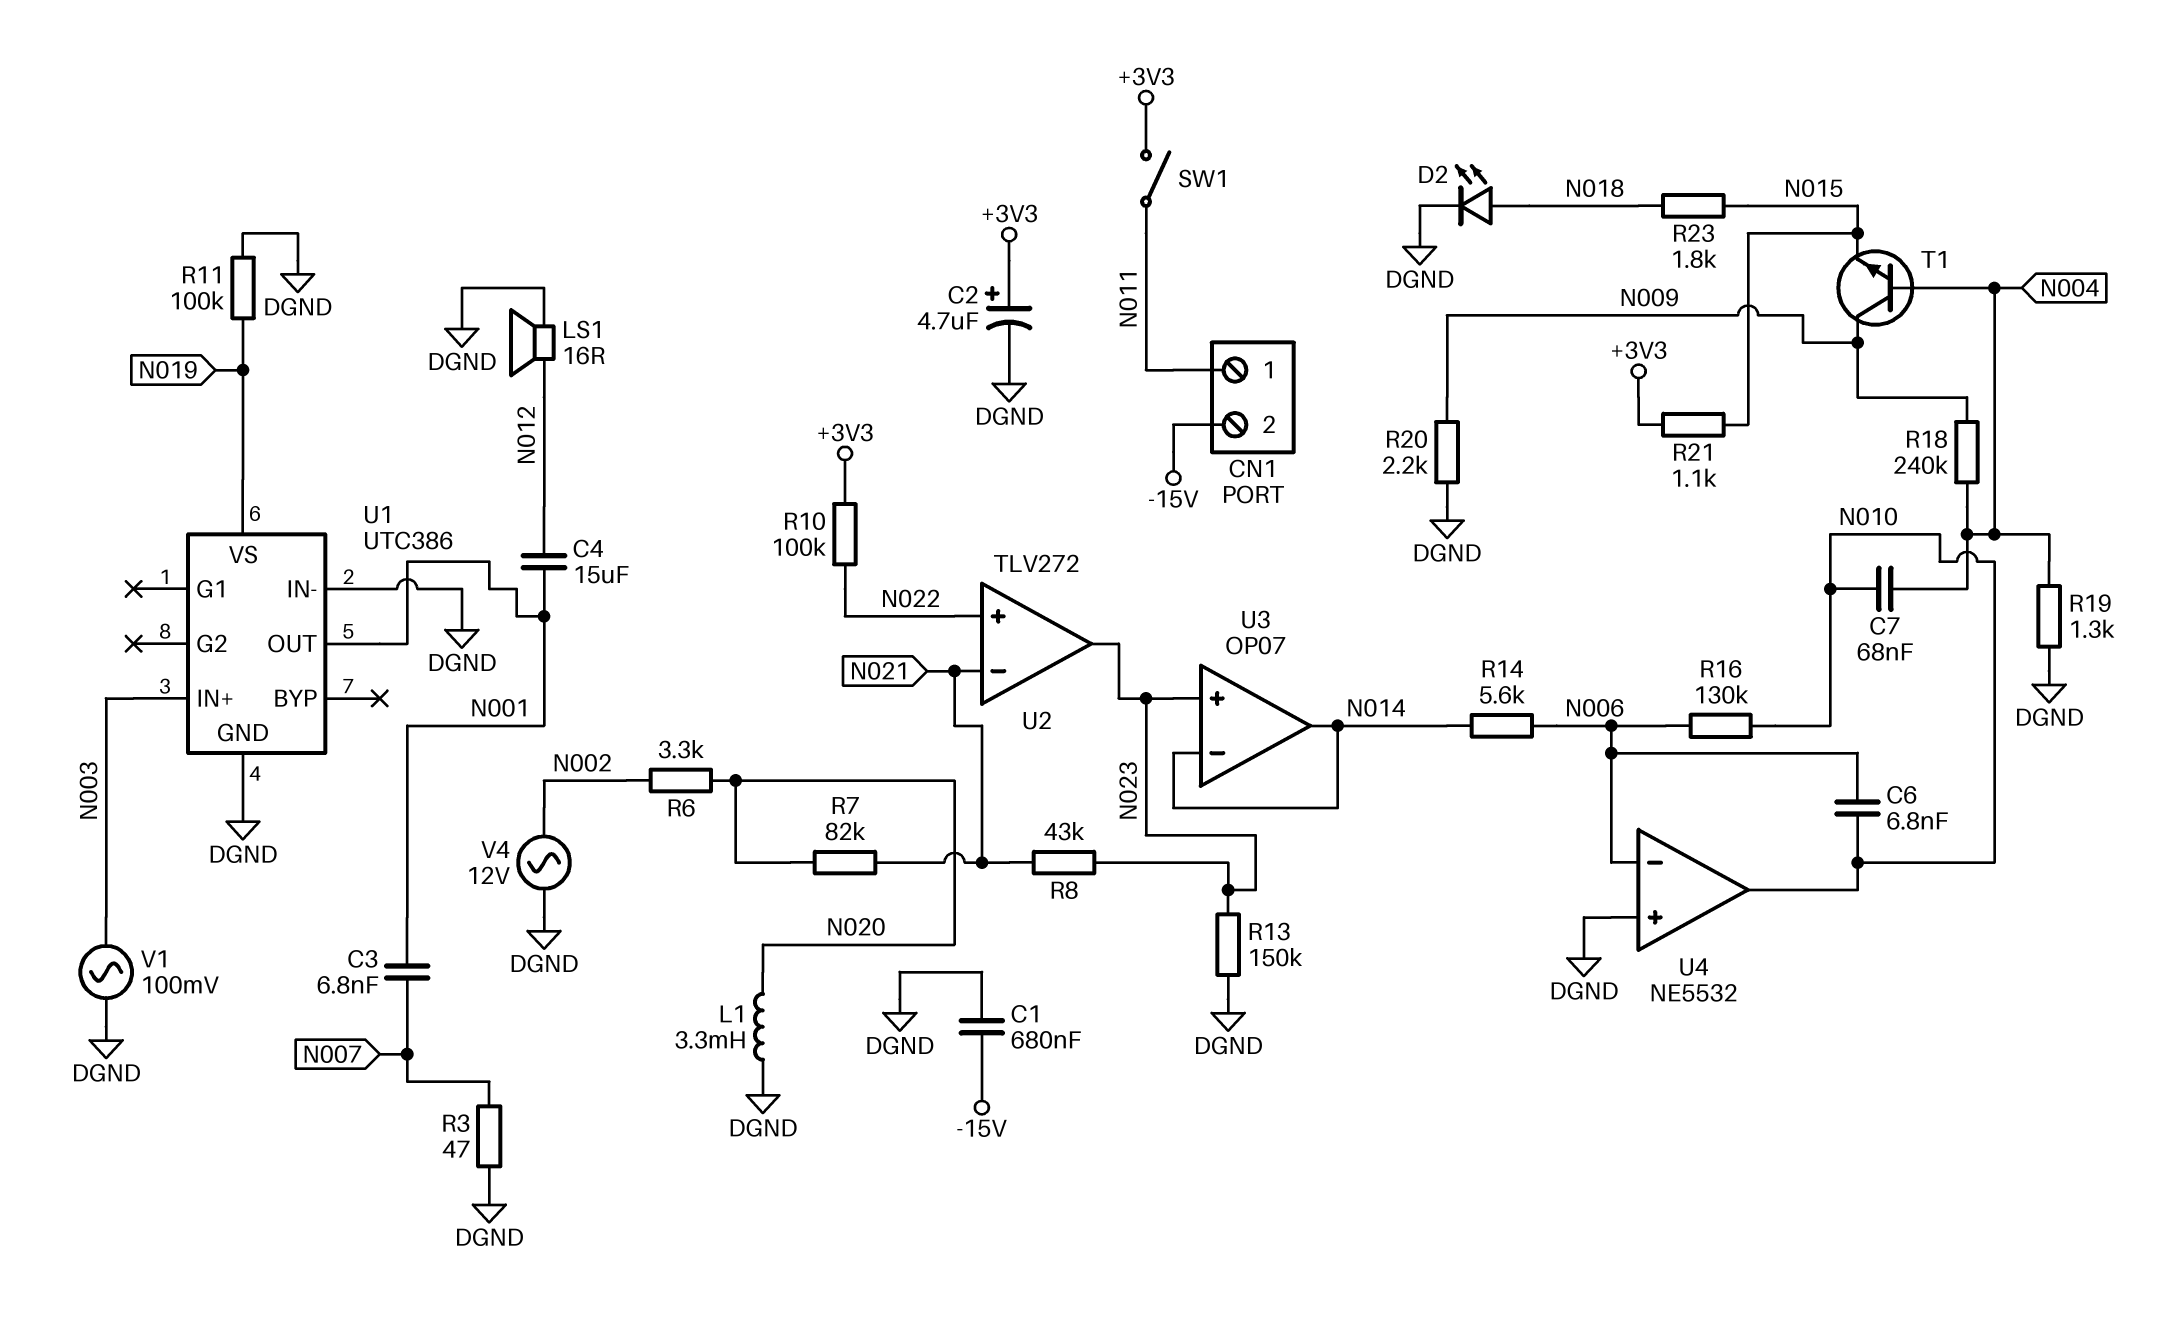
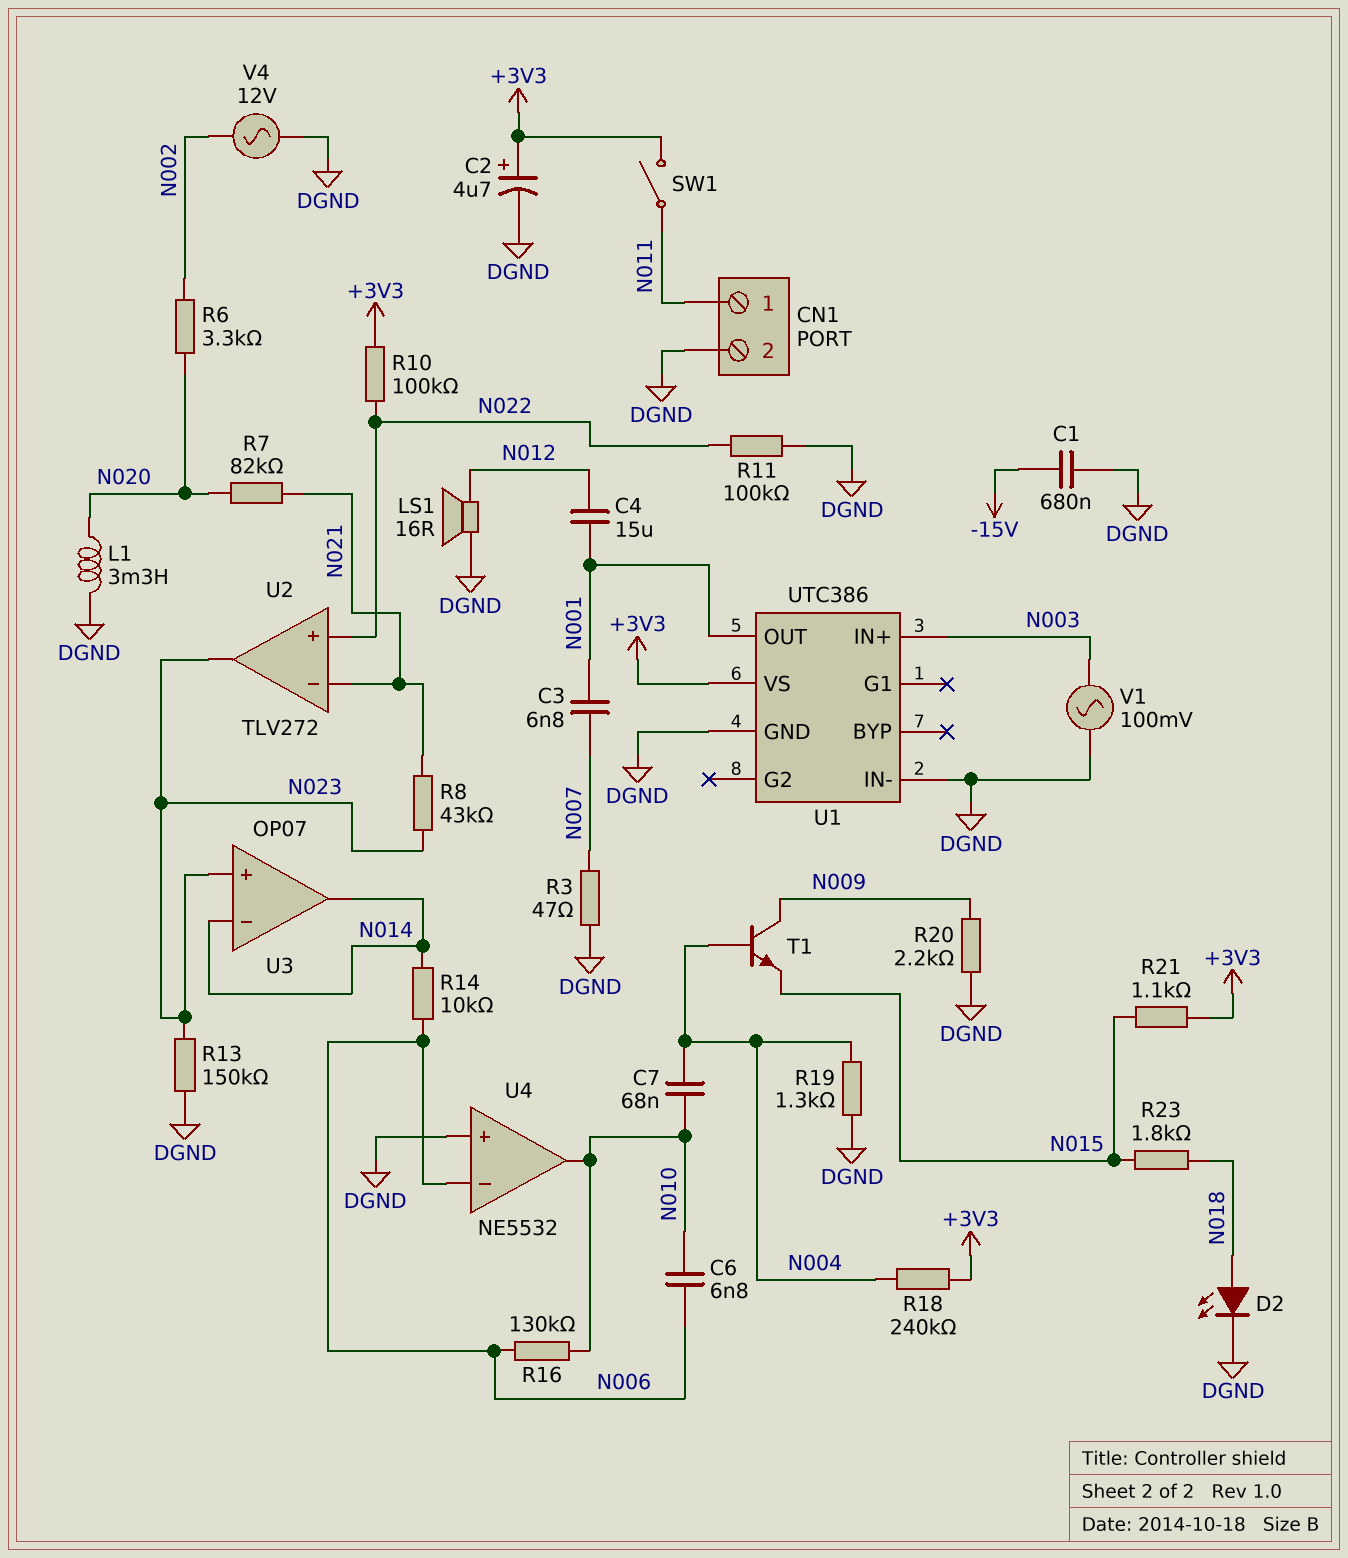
CN1 pin 2: -15V -> DGND
R11: 100k (DGND, N019) -> 100k (DGND, N022)
R14: 5.6k (N006, N014) -> 10k (N006, N014)
R18: 240k (N004, N009) -> 240k (+3V3, N004)
U1 pin VS: N019 -> +3V3

